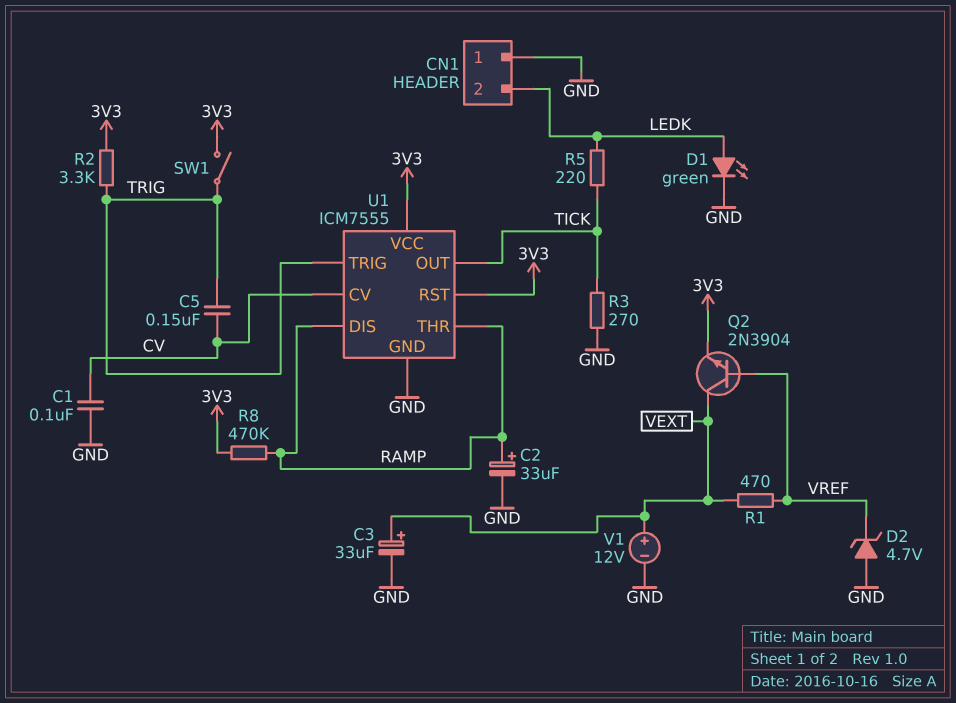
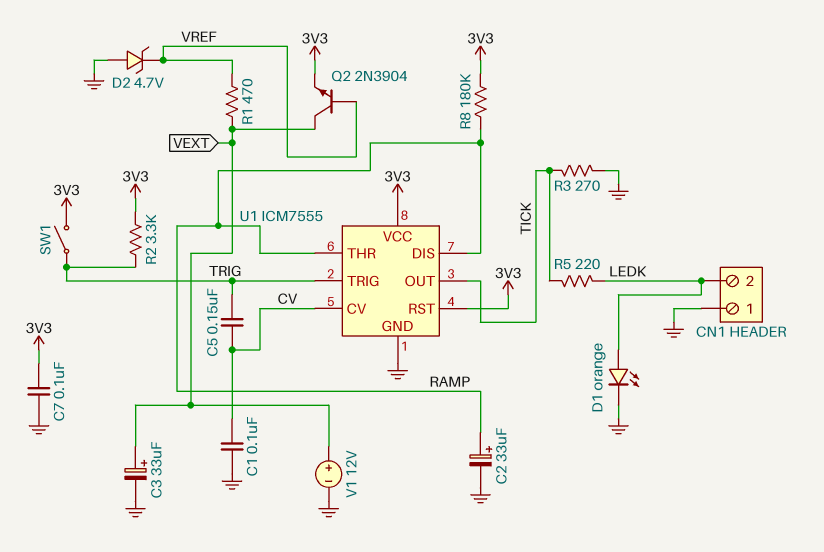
C7: none -> 100nF (3V3, GND)
D1: LED green (A LEDK, K GND) -> LED orange (A LEDK, K GND)
R8: 470k (3V3, RAMP) -> 180k (3V3, RAMP)

